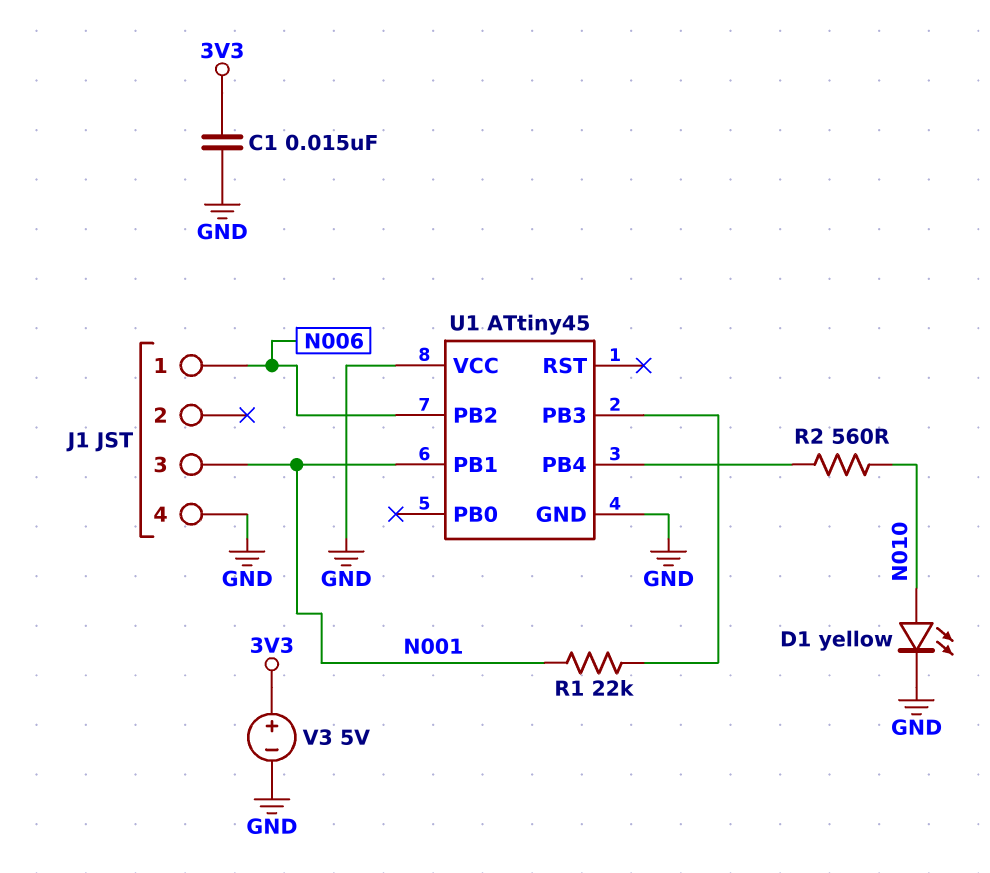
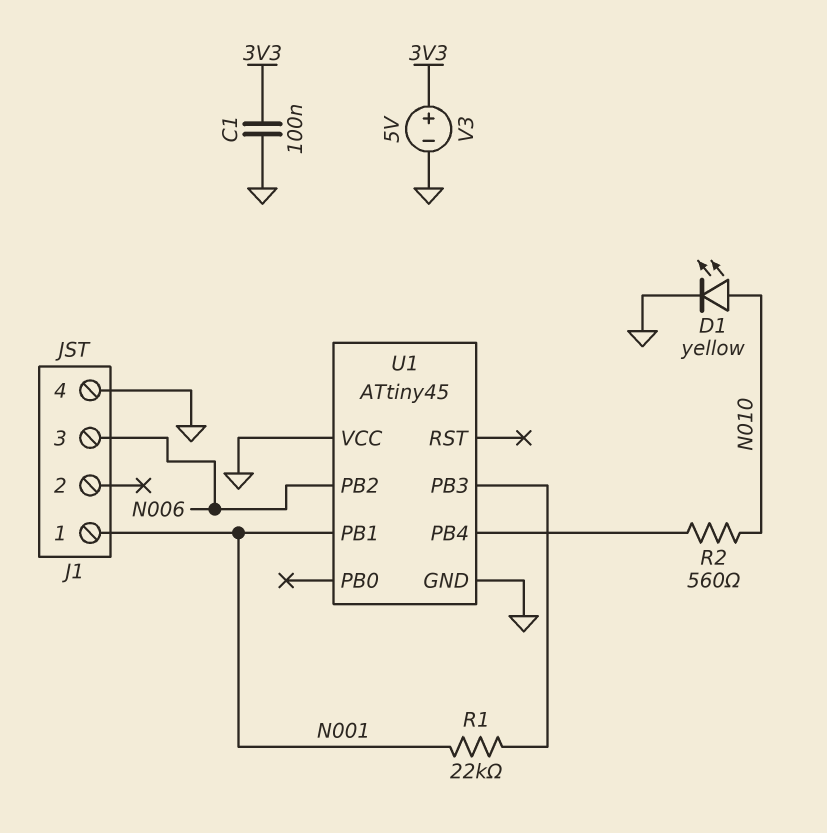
C1: 15nF (3V3, GND) -> 100nF (3V3, GND)
J1 pin 1: N006 -> N001
J1 pin 3: N001 -> N006

